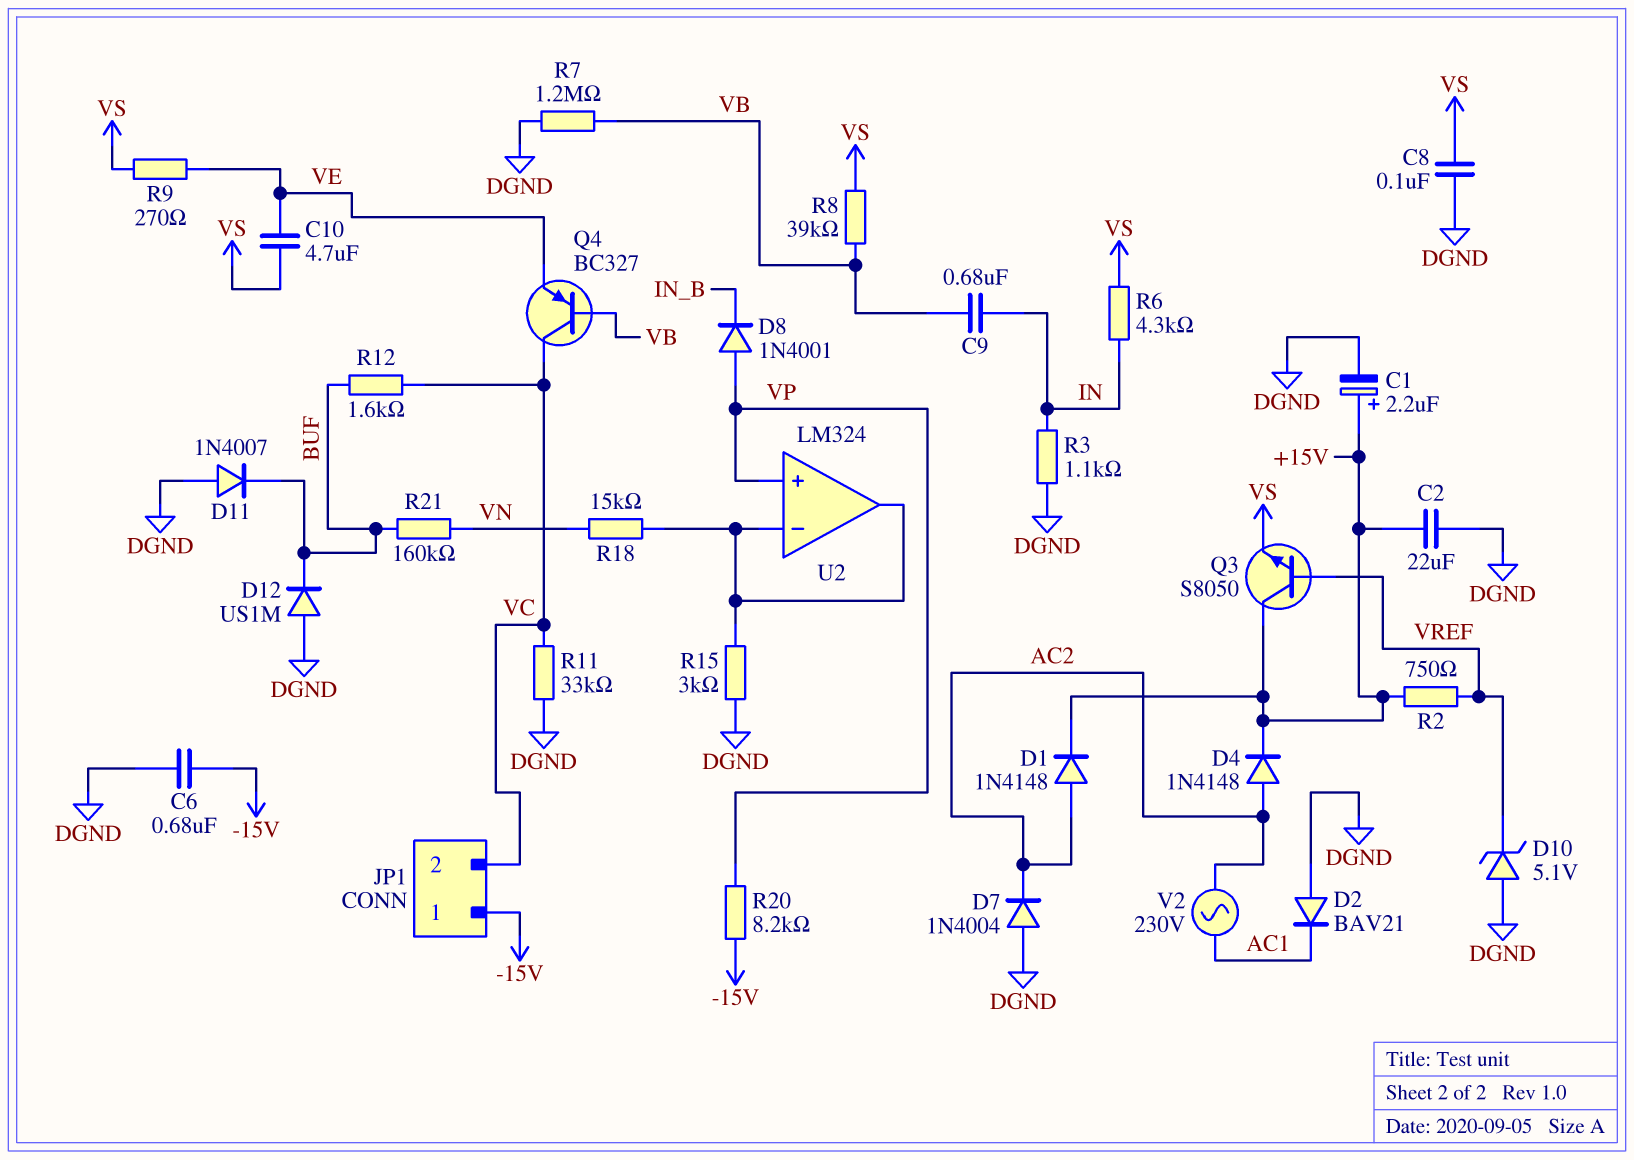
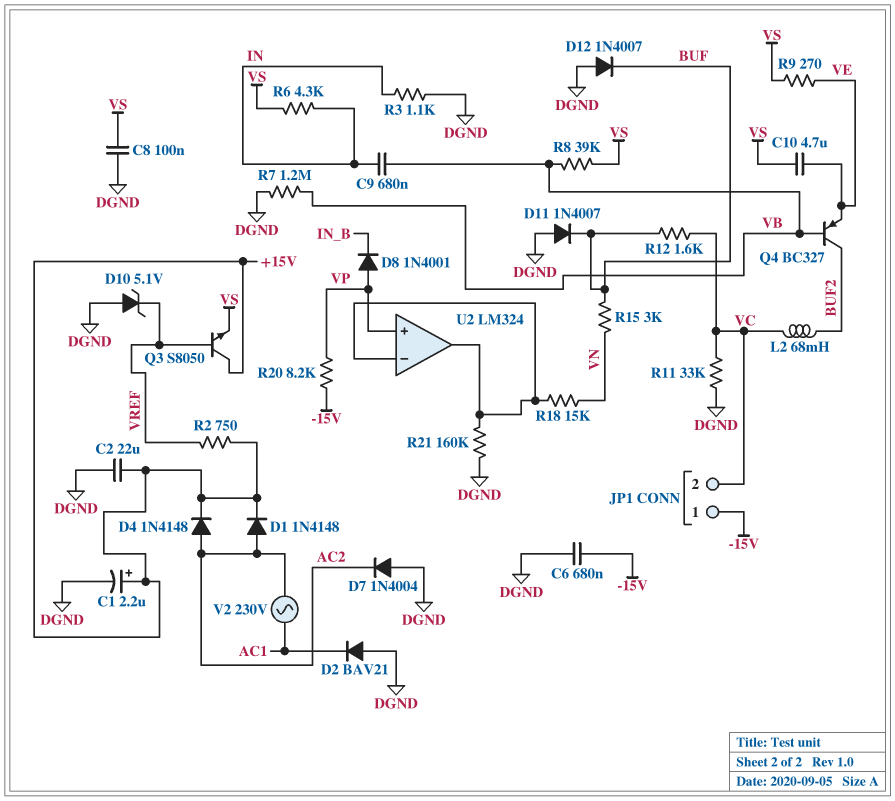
D12: diode US1M (A DGND, K BUF) -> diode 1N4007 (A DGND, K BUF)
L2: none -> 68mH (BUF2, VC)
Q4: PNP BC327 (B VB, C VC, E VE) -> PNP BC327 (B VB, C BUF2, E VE)
R15: 3k (DGND, U2/in-) -> 3k (BUF, VN)
R21: 160k (BUF, VN) -> 160k (DGND, U2/in-)

